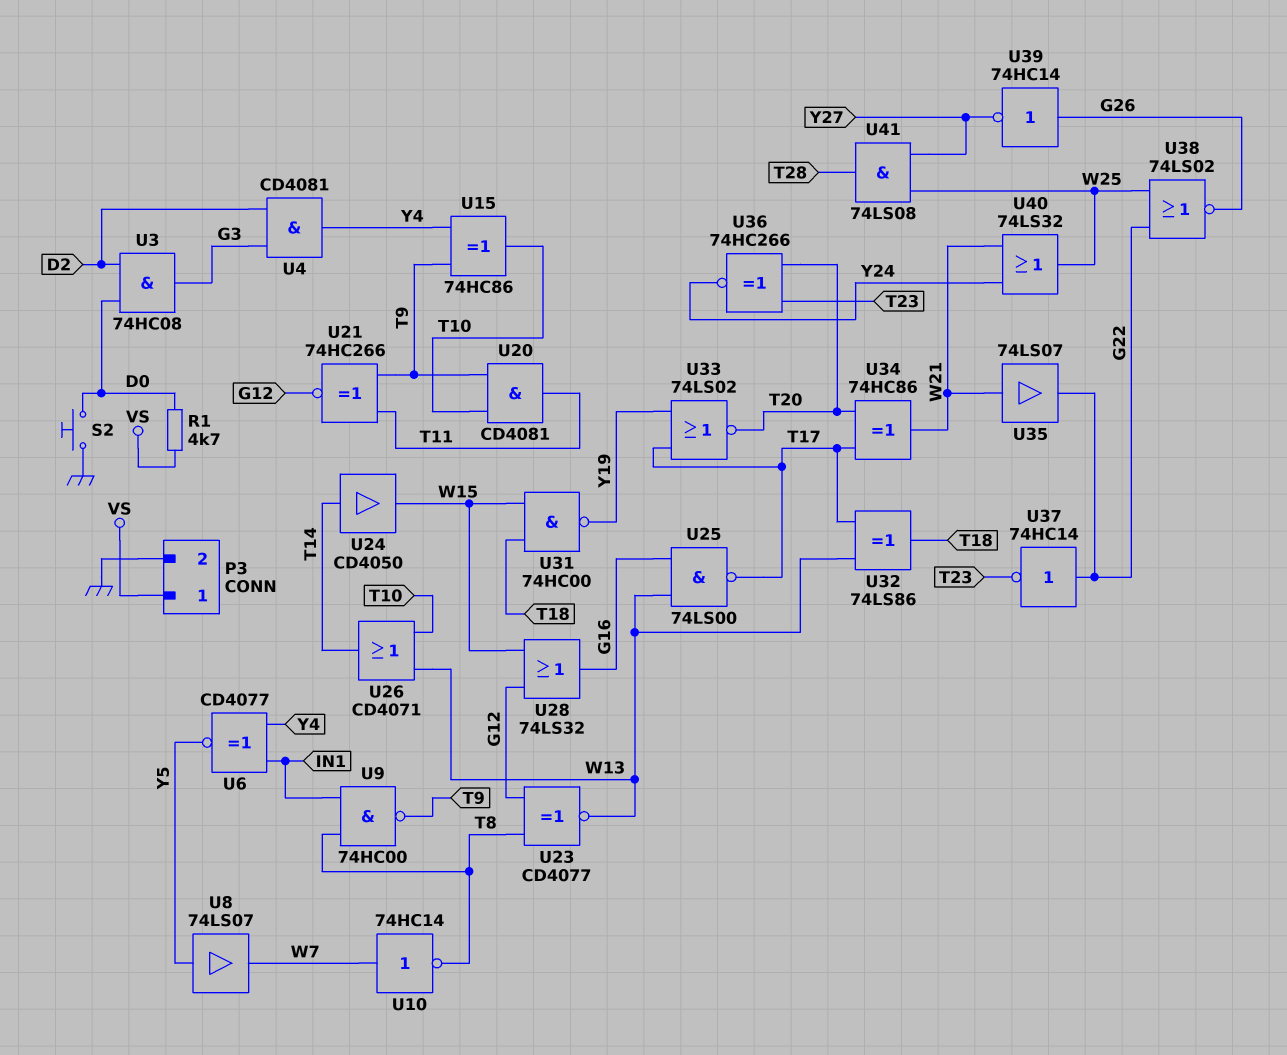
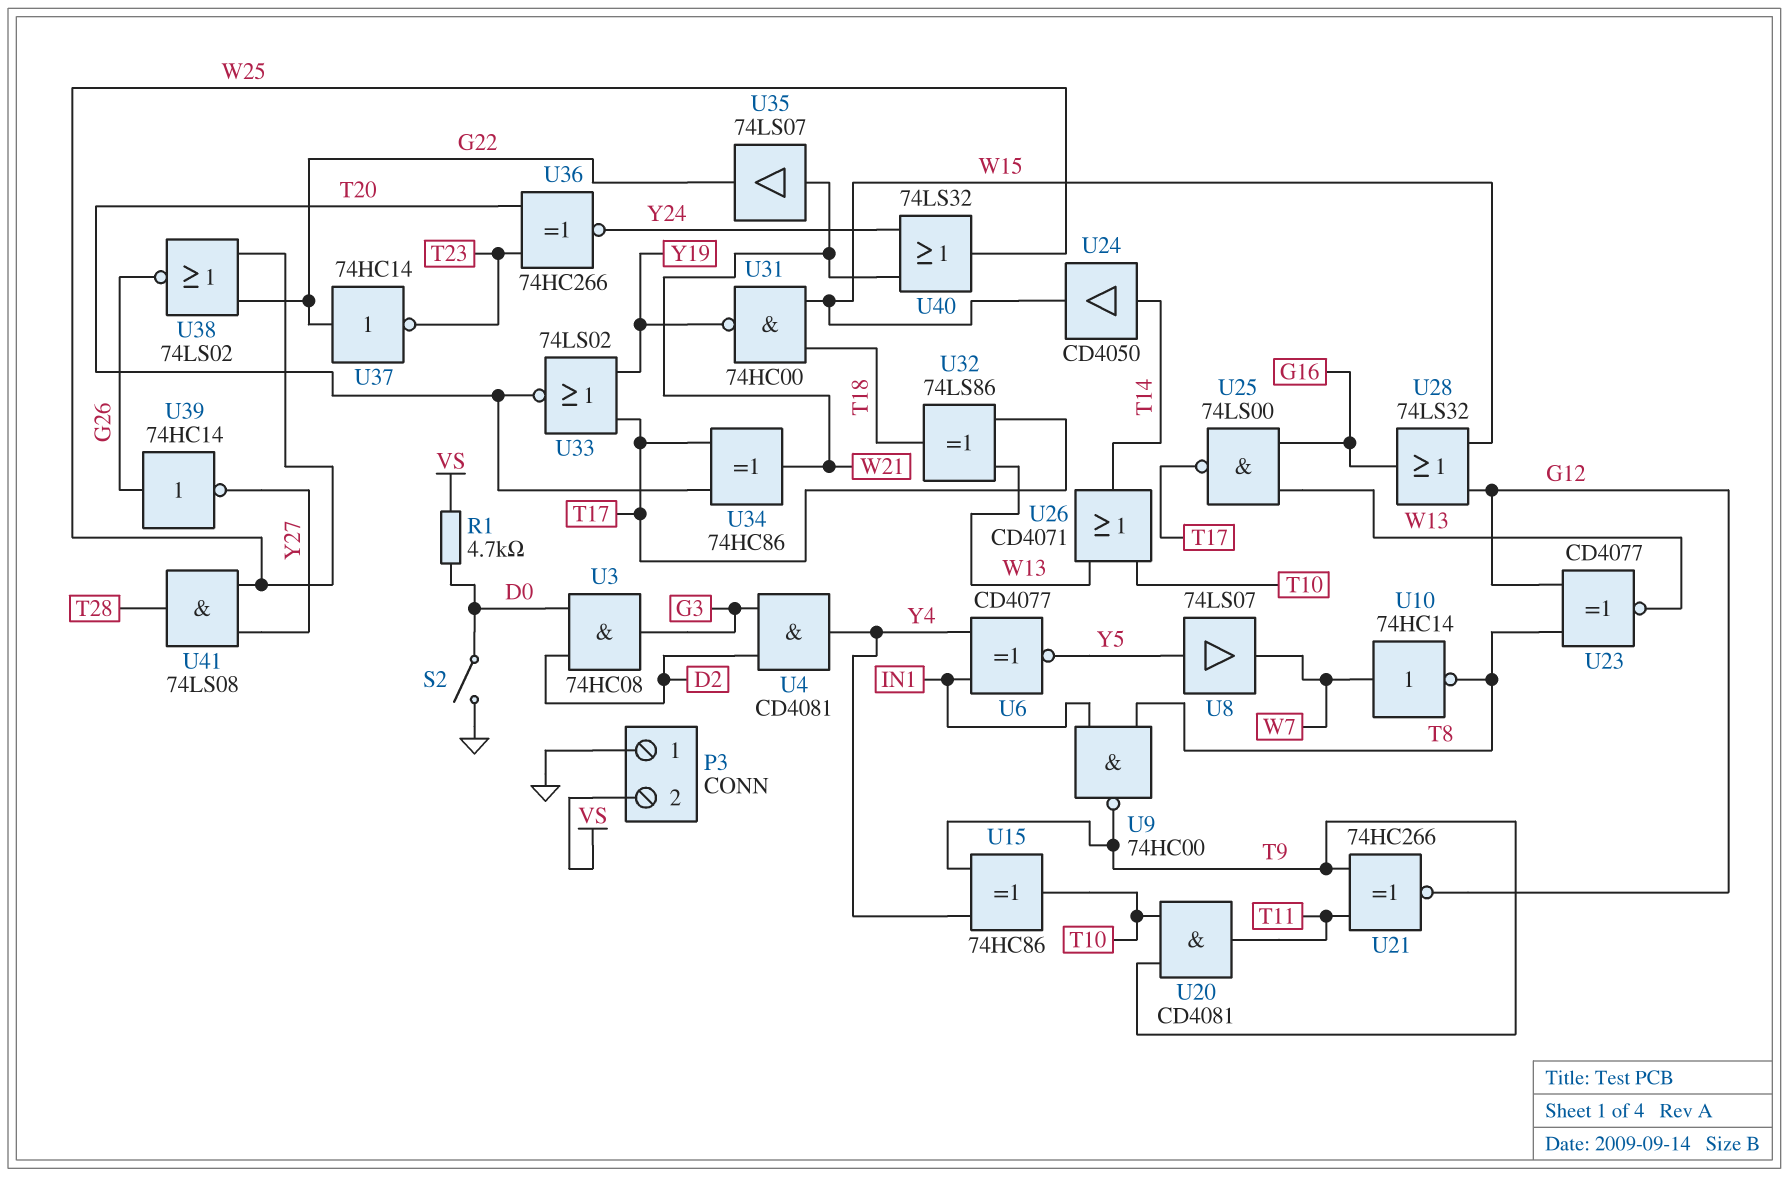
P3 pin 1: VS -> GND
P3 pin 2: GND -> VS
S2: button (D0, GND) -> switch (D0, GND)

